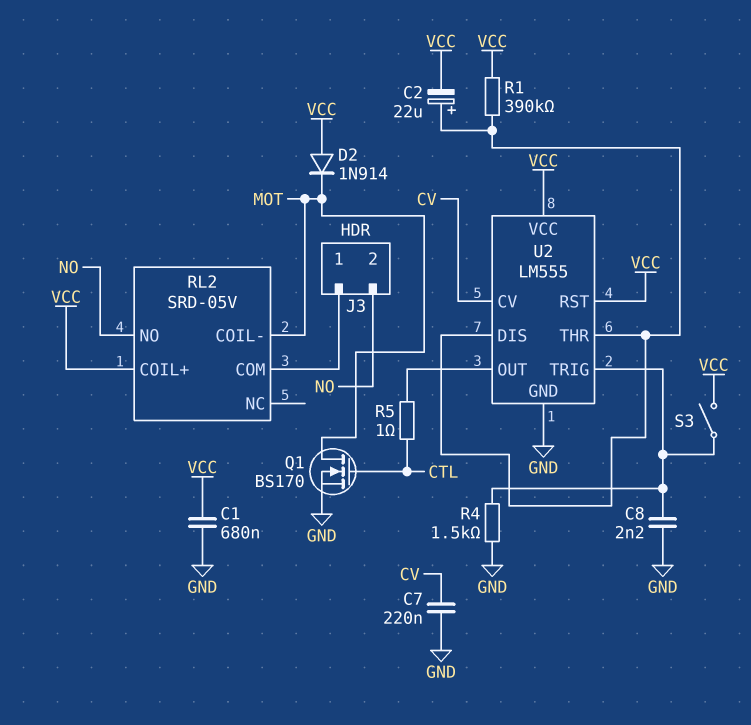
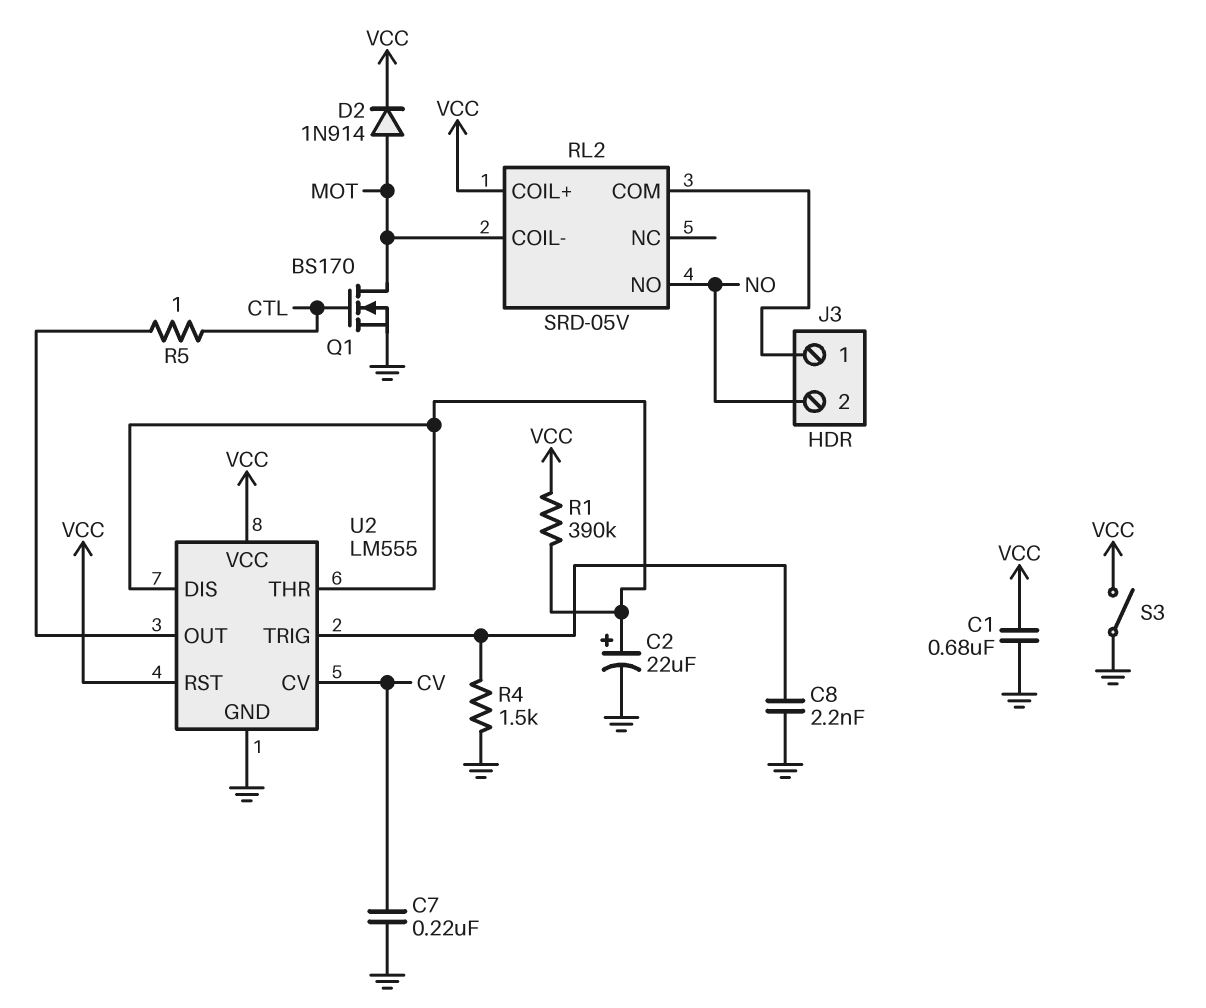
C2: 22uF (plus U2/DIS, minus VCC) -> 22uF (plus U2/DIS, minus GND)
D2: diode 1N914 (A VCC, K MOT) -> diode 1N914 (A MOT, K VCC)
S3: switch (U2/TRIG, VCC) -> switch (GND, VCC)

